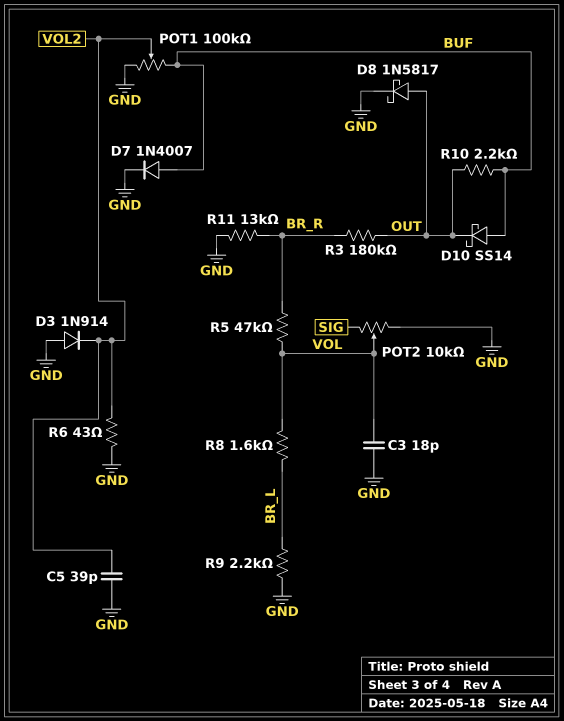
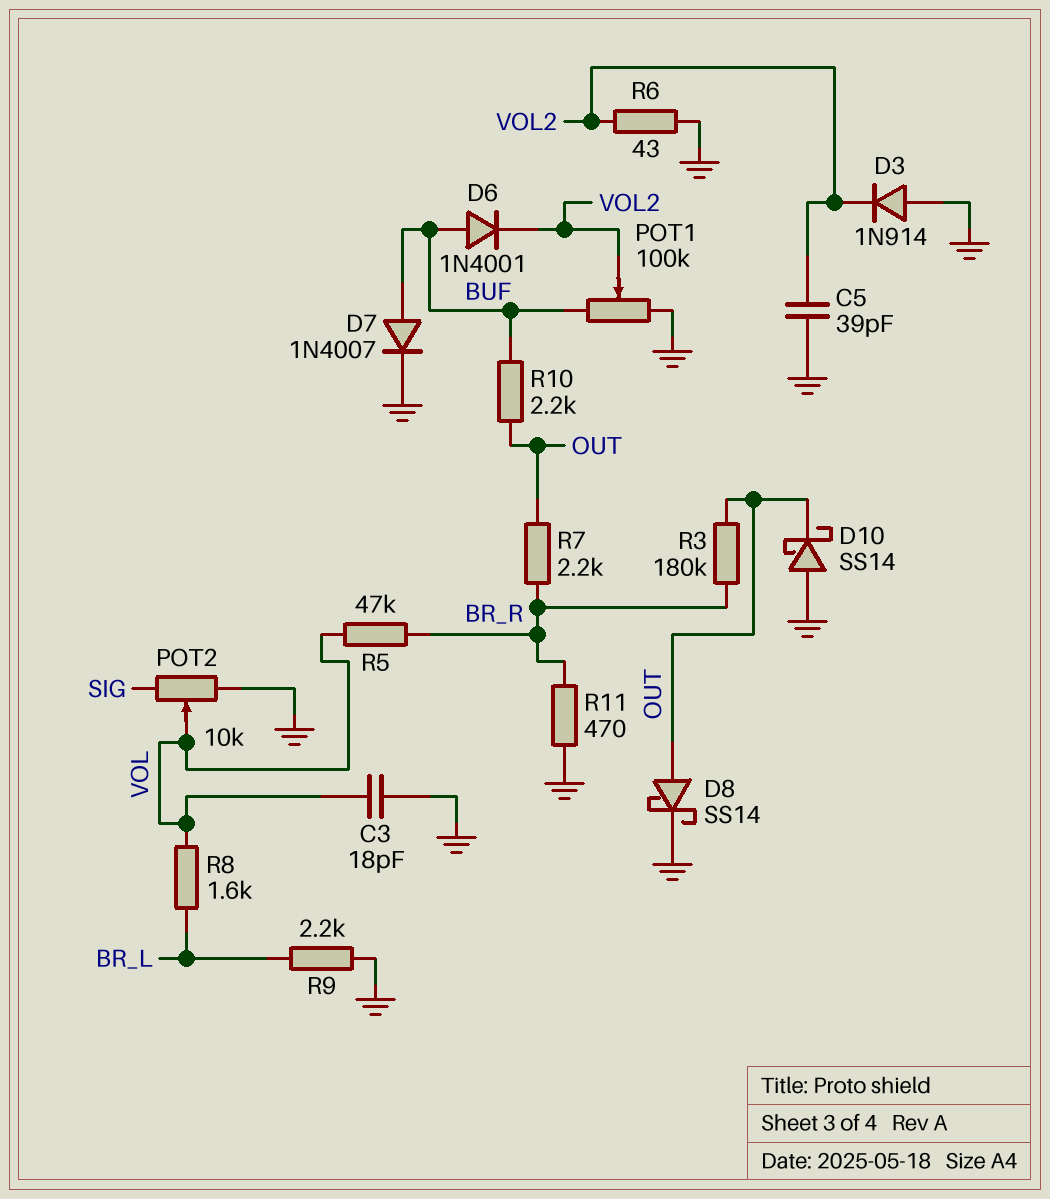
D6: none -> diode 1N4001 (A BUF, K VOL2)
D8: schottky 1N5817 (A OUT, K GND) -> schottky SS14 (A OUT, K GND)
D10: schottky SS14 (A BUF, K OUT) -> schottky SS14 (A GND, K OUT)
R7: none -> 2.2k (BR_R, OUT)
R11: 13k (BR_R, GND) -> 470 (BR_R, GND)

